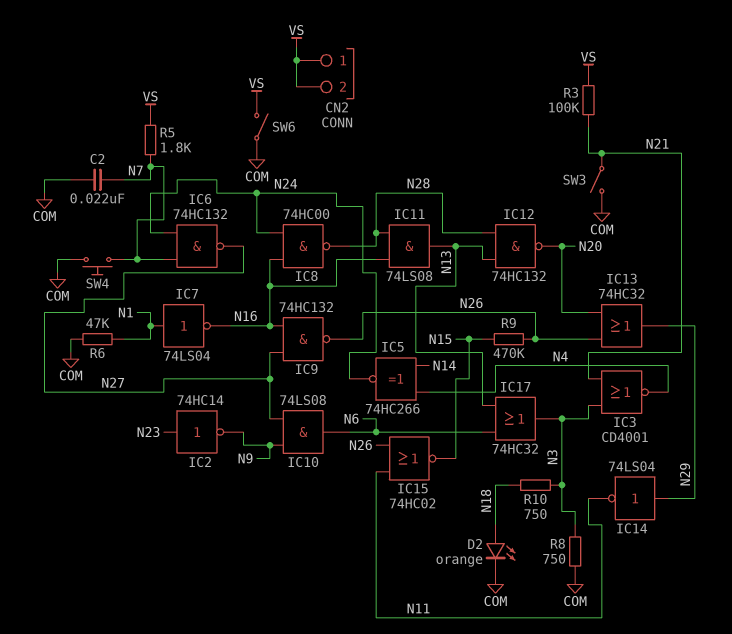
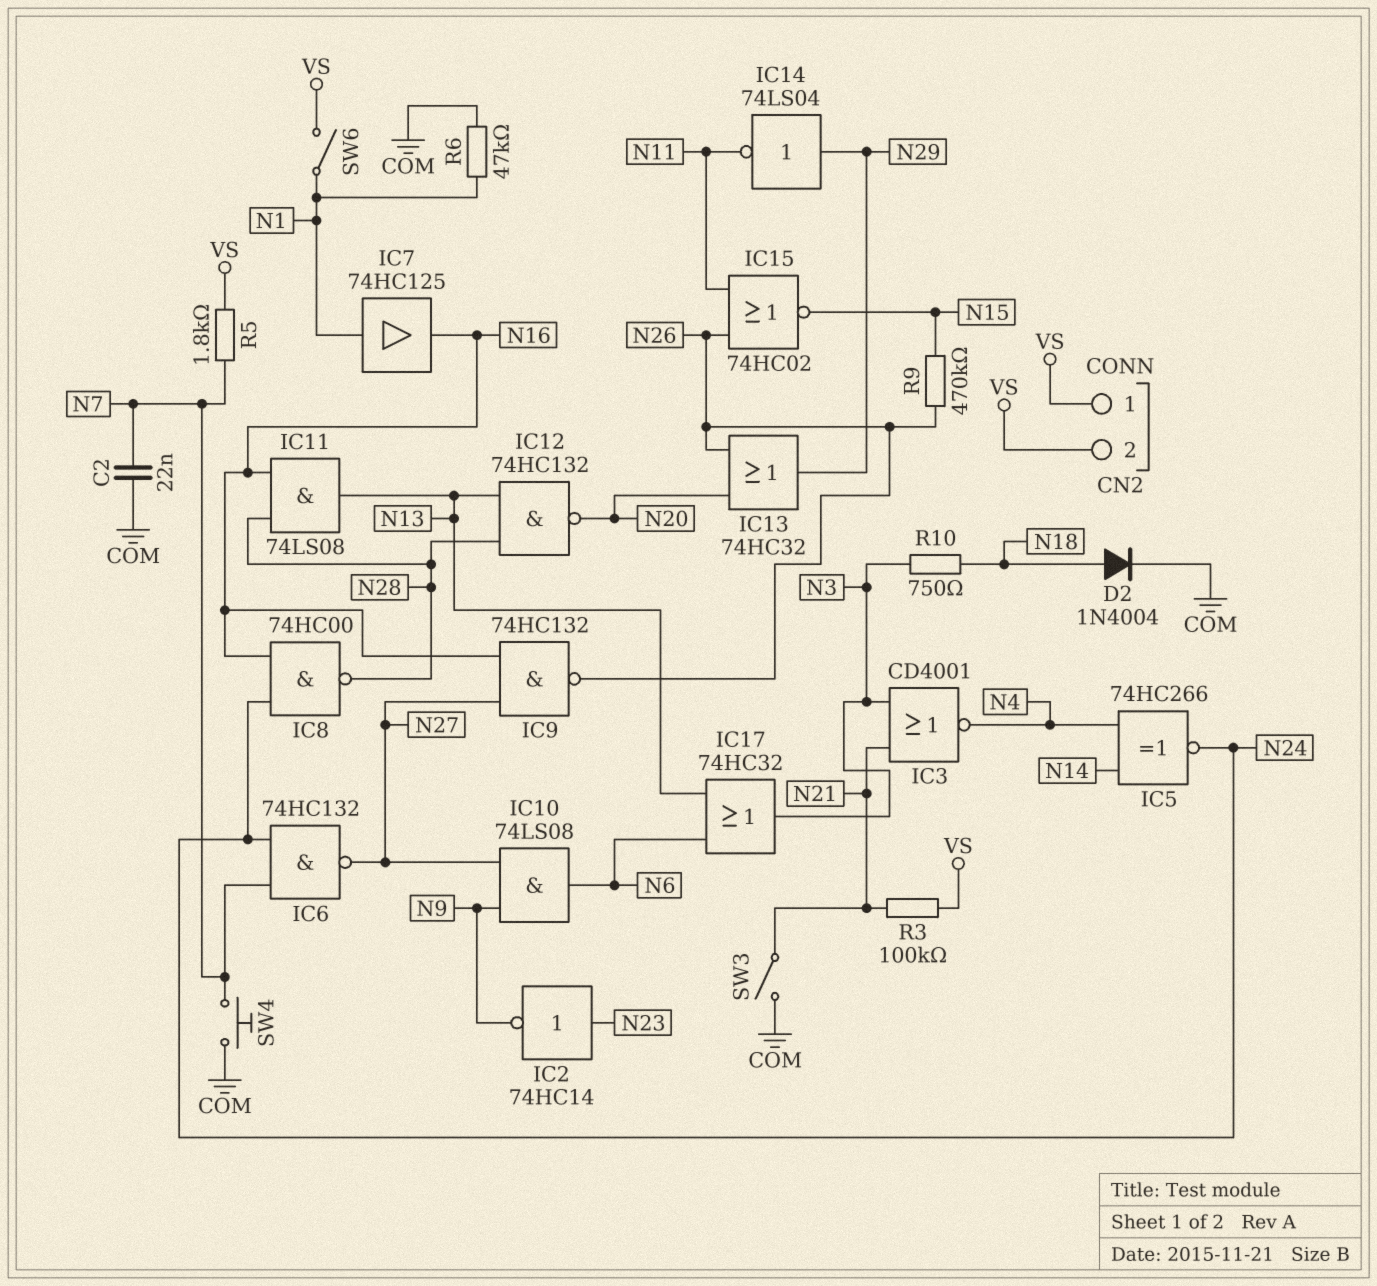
D2: LED orange (A N18, K COM) -> diode 1N4004 (A N18, K COM)
IC7: NOT 74LS04 (in N1, out N16) -> buffer 74HC125 (in N1, out N16)
R8: 750 (COM, N3) -> none
SW6: switch (COM, VS) -> switch (N1, VS)

